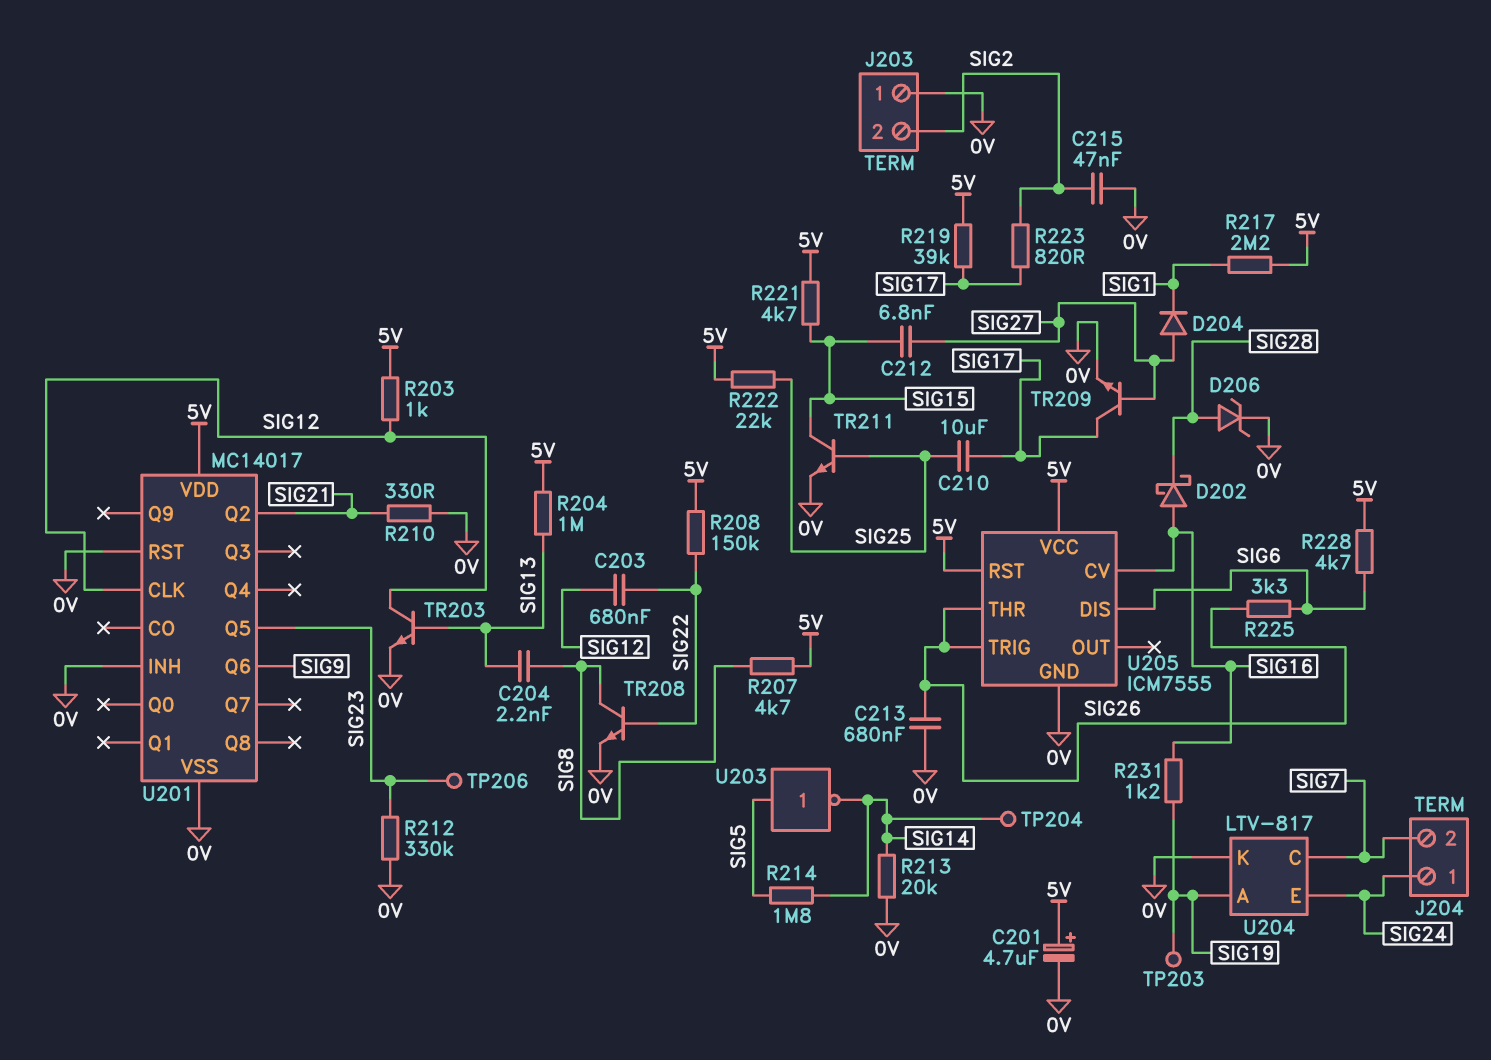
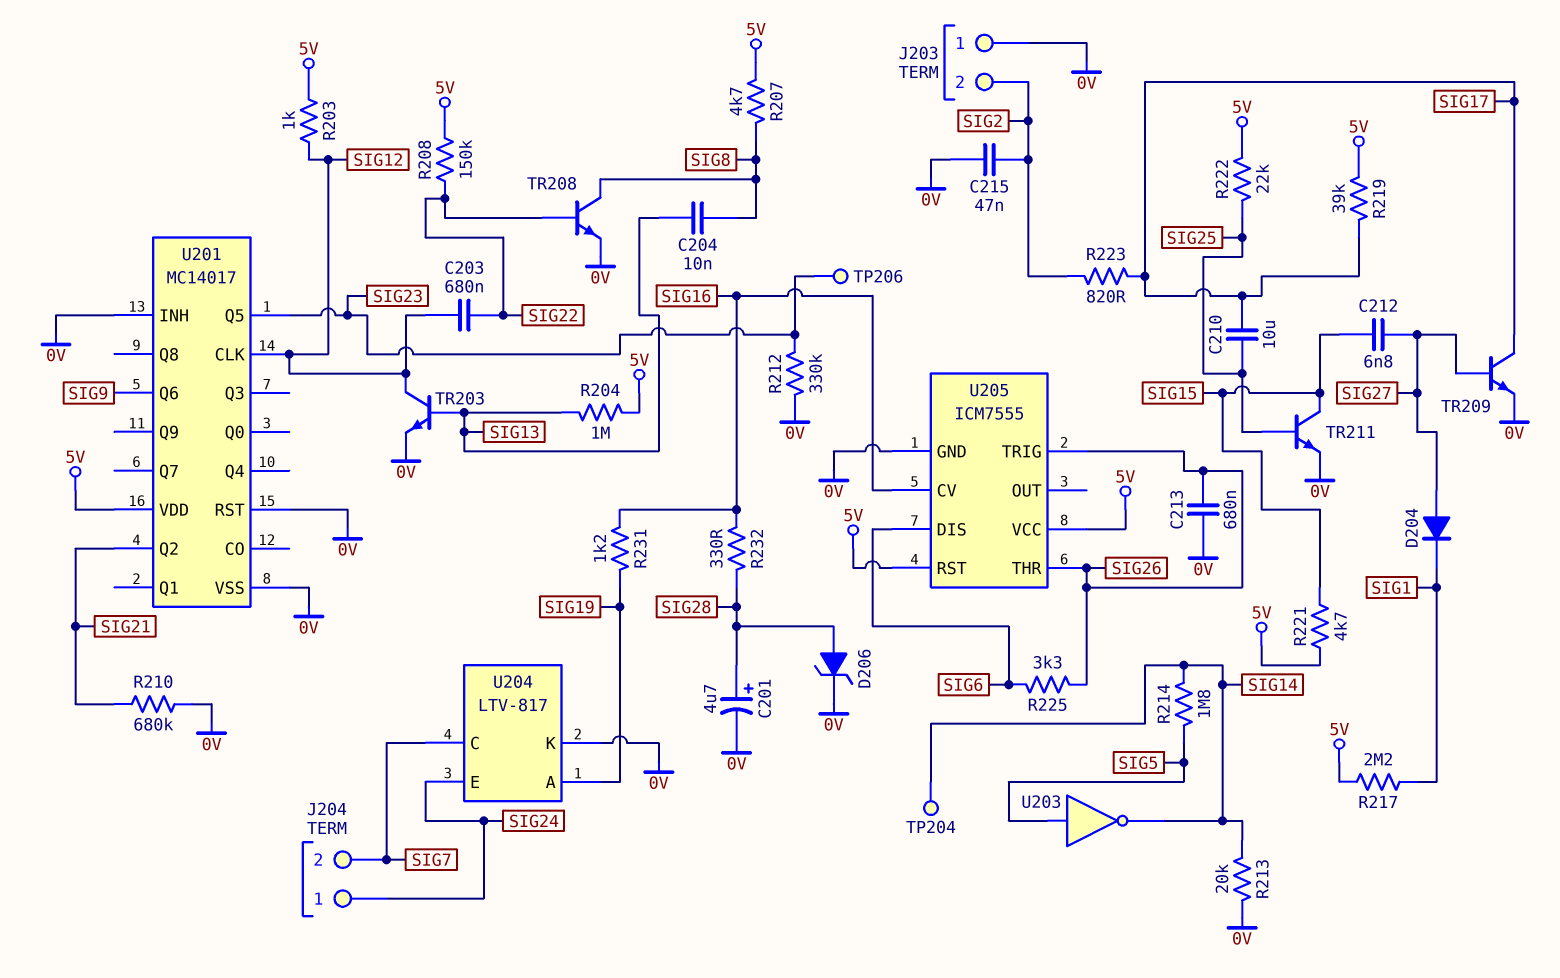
C201: 4.7uF (plus 5V, minus 0V) -> 4.7uF (plus SIG28, minus 0V)
C204: 2.2nF (SIG8, SIG13) -> 10nF (SIG8, SIG13)
D202: schottky (A SIG16, K SIG28) -> none
R210: 330 (0V, SIG21) -> 680k (0V, SIG21)
R228: 4.7k (5V, SIG6) -> none
R232: none -> 330 (SIG16, SIG28)
TP203: test point (SIG19) -> none

